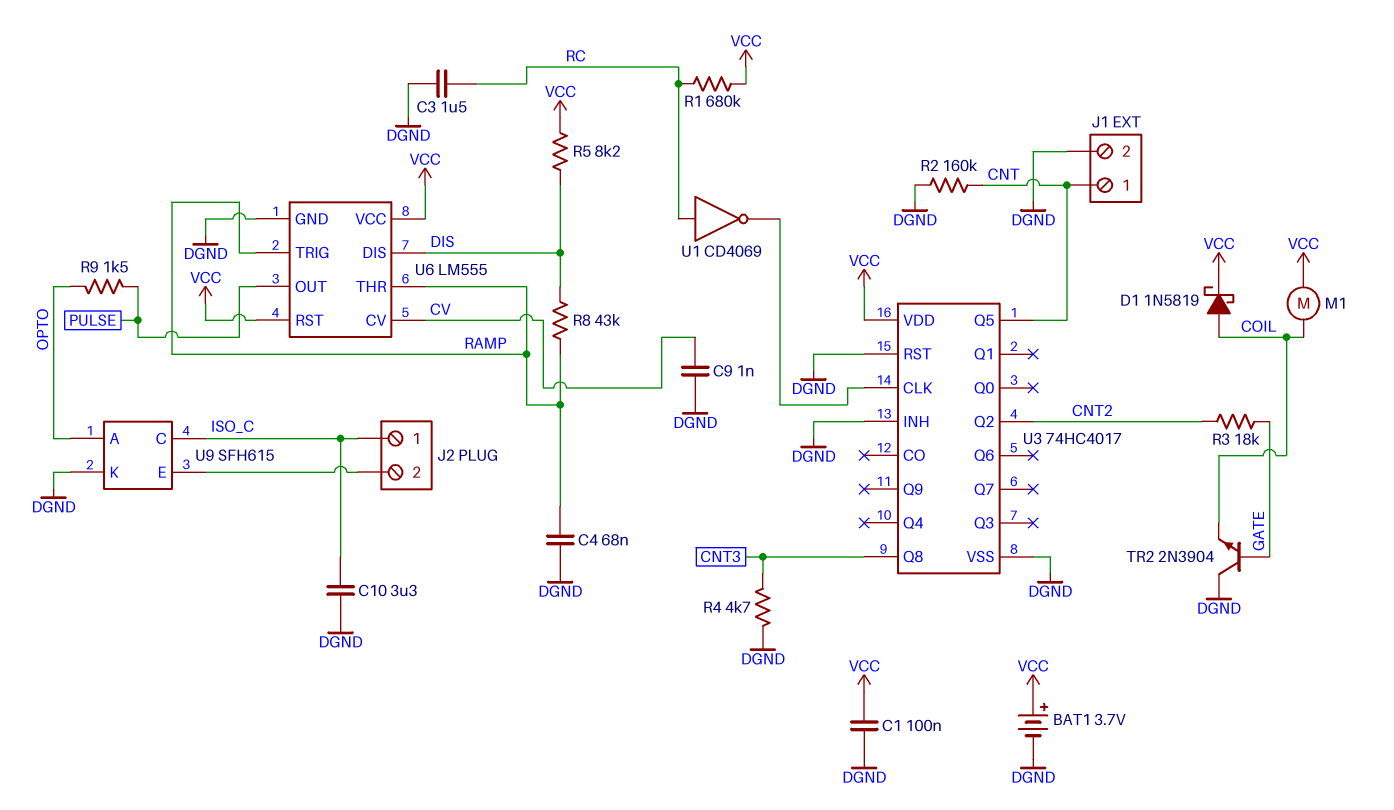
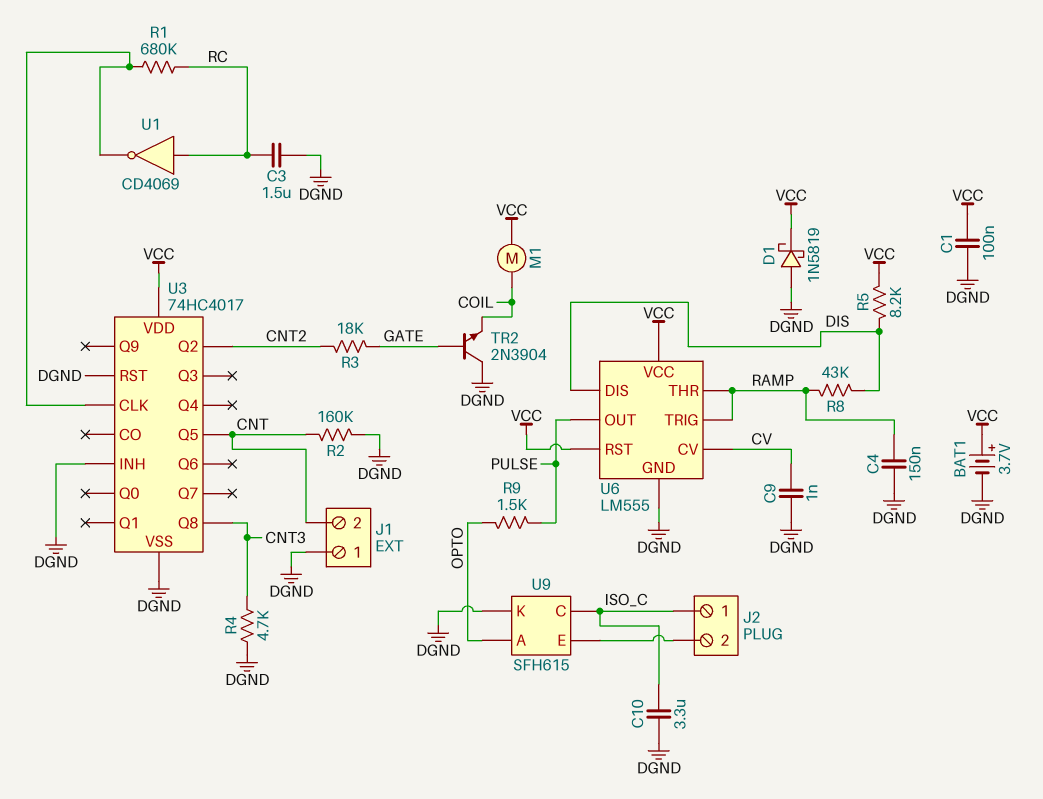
C4: 68nF (DGND, RAMP) -> 150nF (DGND, RAMP)
D1: schottky 1N5819 (A COIL, K VCC) -> schottky 1N5819 (A DGND, K VCC)
J1 pin 1: CNT -> DGND
J1 pin 2: DGND -> CNT
R1: 680k (RC, VCC) -> 680k (RC, U3/CLK)

